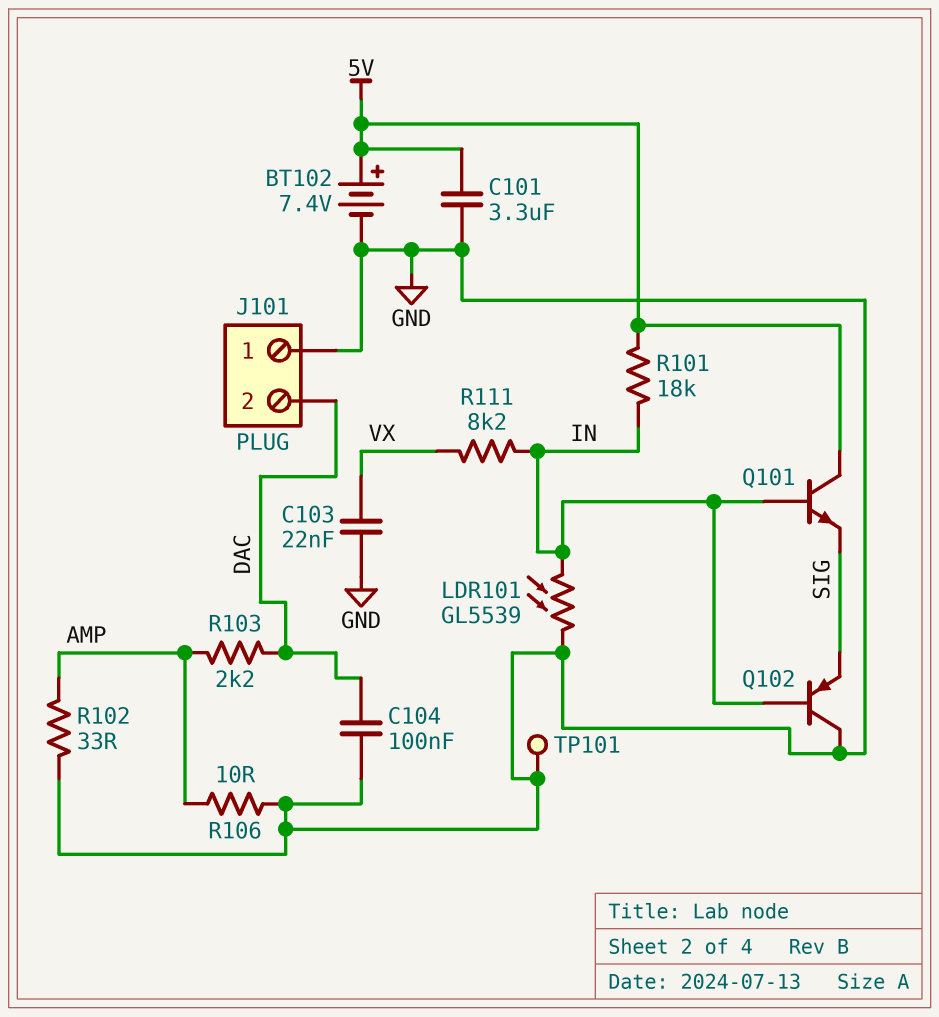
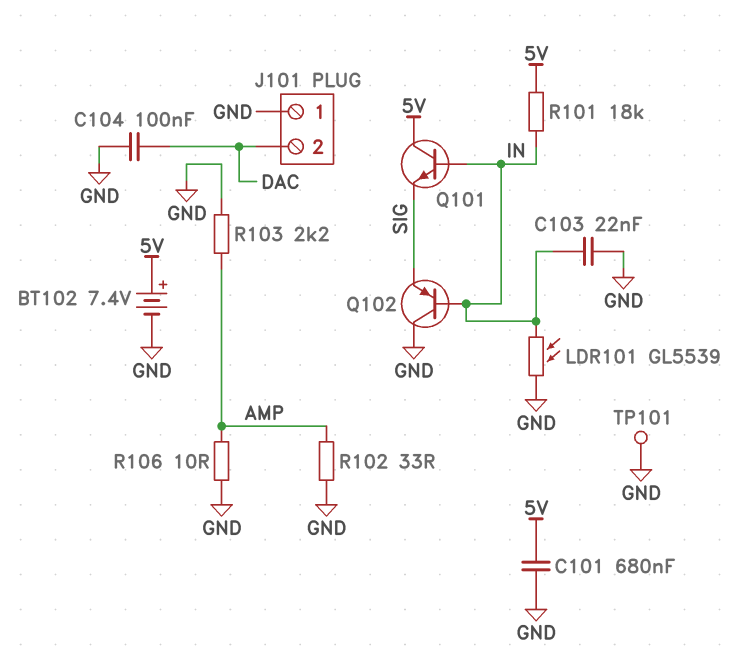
C101: 3.3uF (5V, GND) -> 680nF (5V, GND)
C103: 22nF (GND, VX) -> 22nF (GND, IN)
R103: 2.2k (AMP, DAC) -> 2.2k (AMP, GND)
R111: 8.2k (IN, VX) -> none

